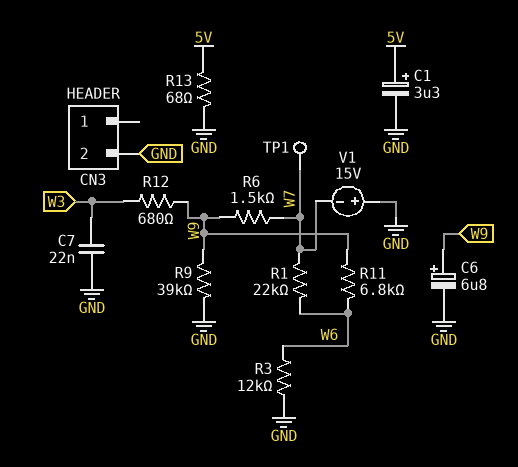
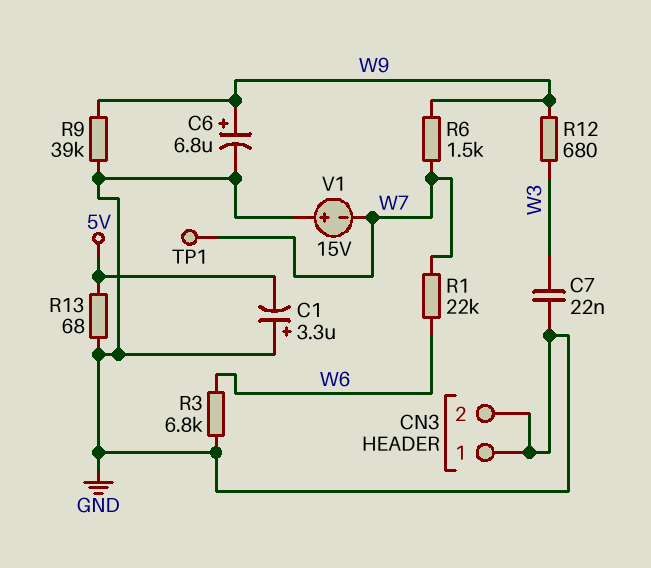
C1: 3.3uF (plus 5V, minus GND) -> 3.3uF (plus GND, minus 5V)
CN3 pin 1: none -> GND
R3: 12k (GND, W6) -> 6.8k (GND, W6)
R11: 6.8k (W6, W9) -> none

